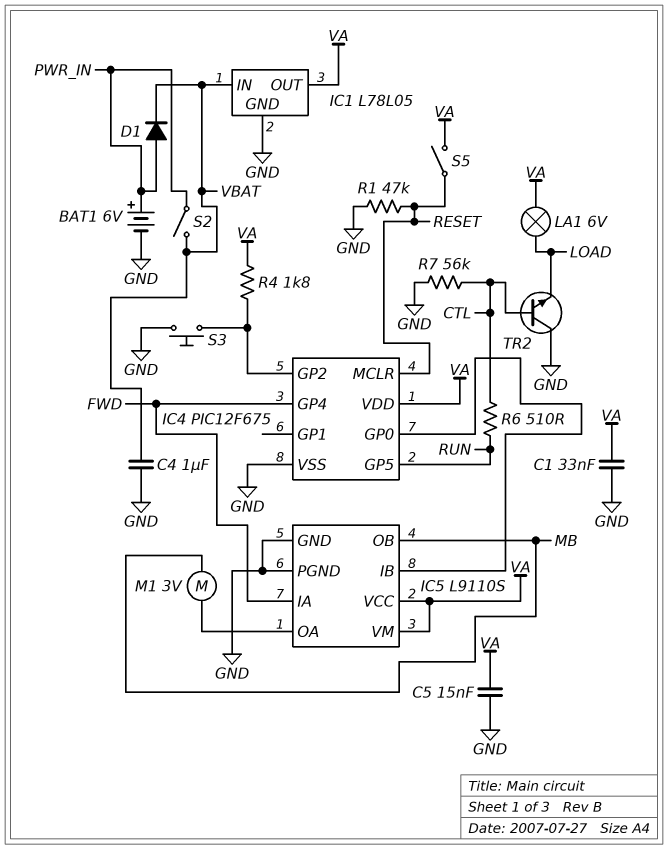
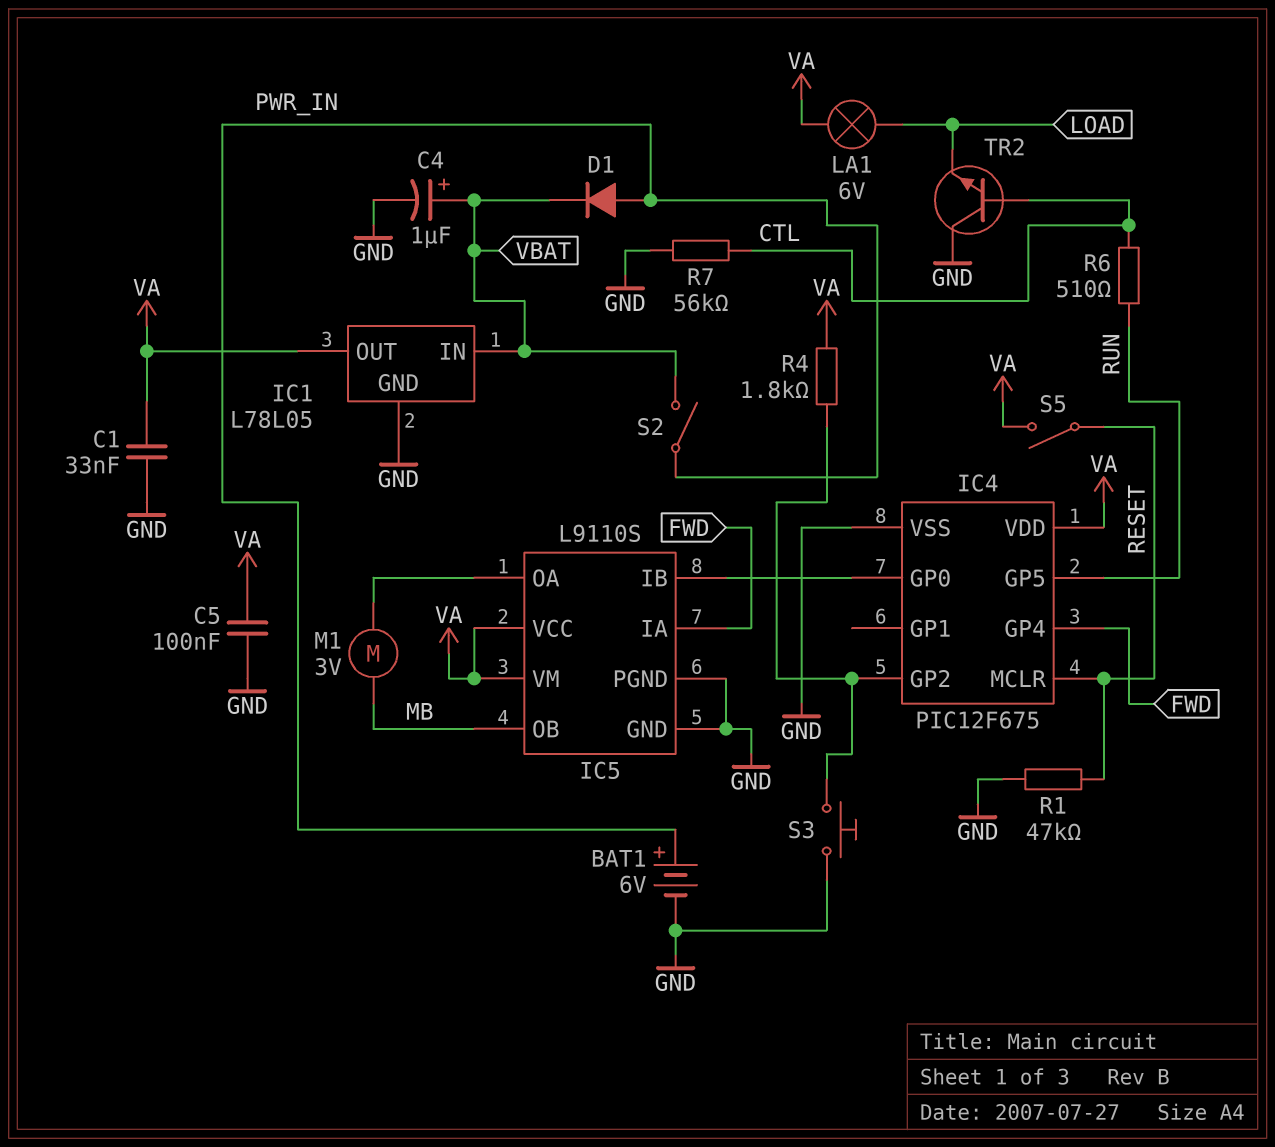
C4: 1uF (GND, VBAT) -> 1uF (plus VBAT, minus GND)
C5: 15nF (GND, VA) -> 100nF (GND, VA)

